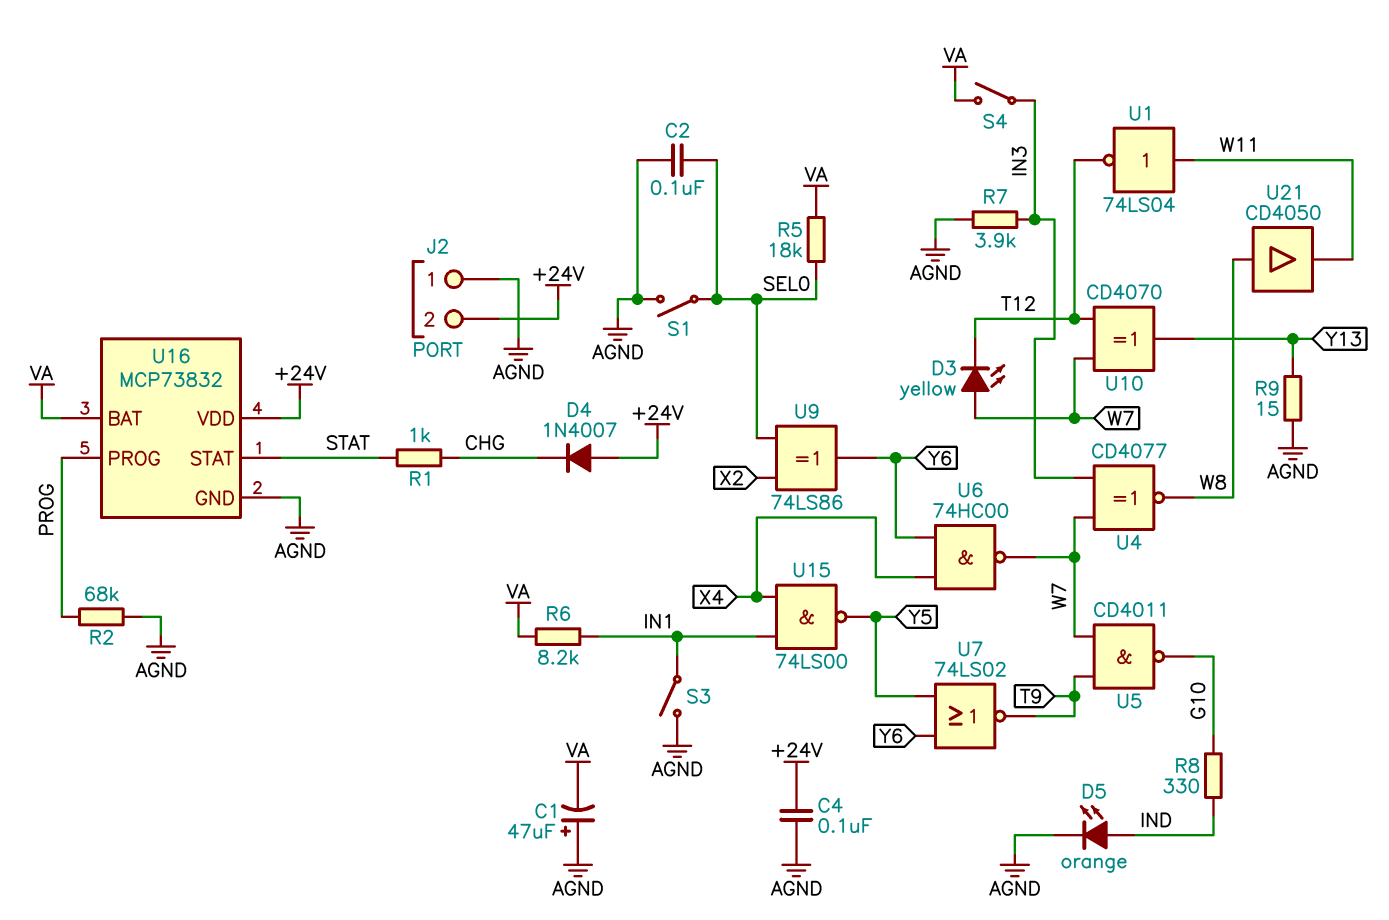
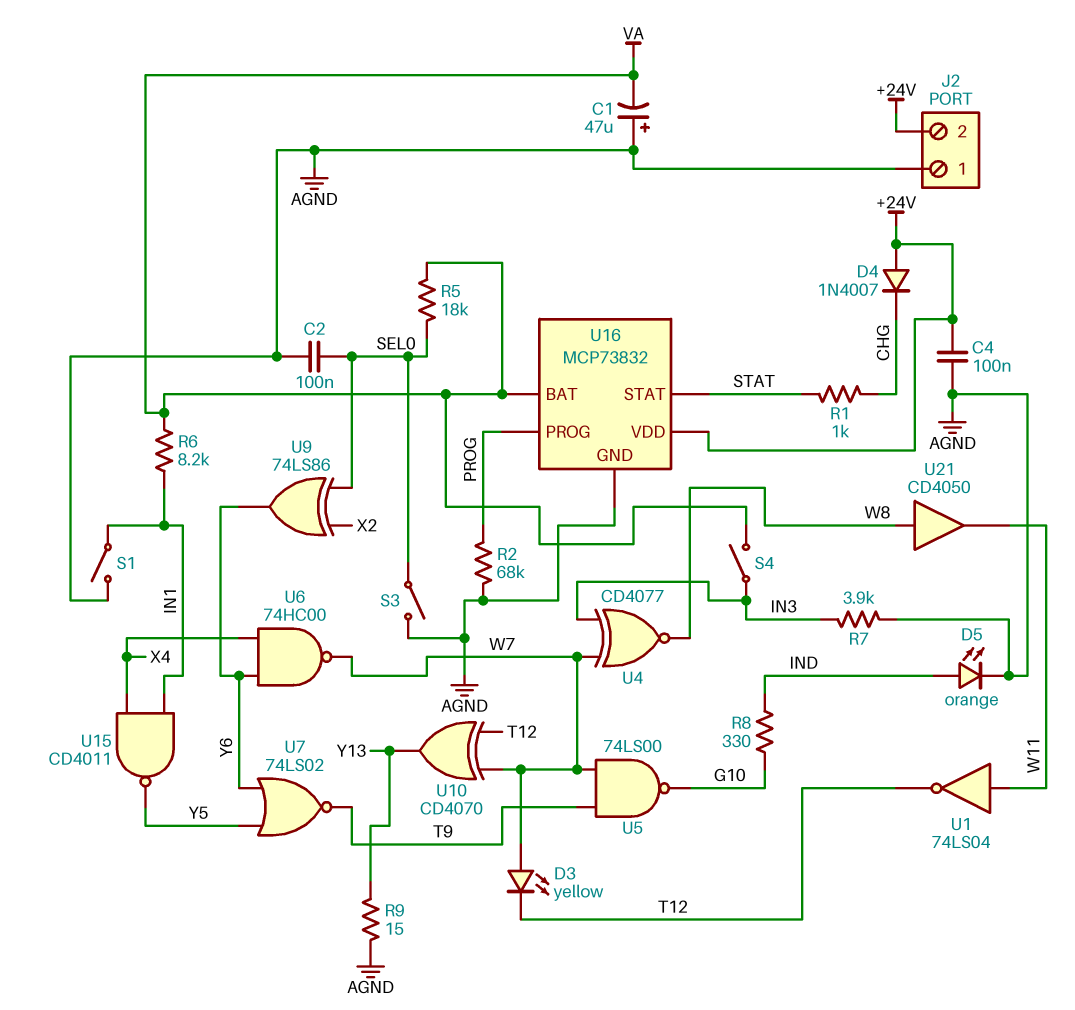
S1: switch (AGND, SEL0) -> switch (AGND, IN1)
S3: switch (AGND, IN1) -> switch (AGND, SEL0)
U5: NAND CD4011 (in T9, in W7, out G10) -> NAND 74LS00 (in T9, in W7, out G10)
U15: NAND 74LS00 (in IN1, in X4, out Y5) -> NAND CD4011 (in IN1, in X4, out Y5)

